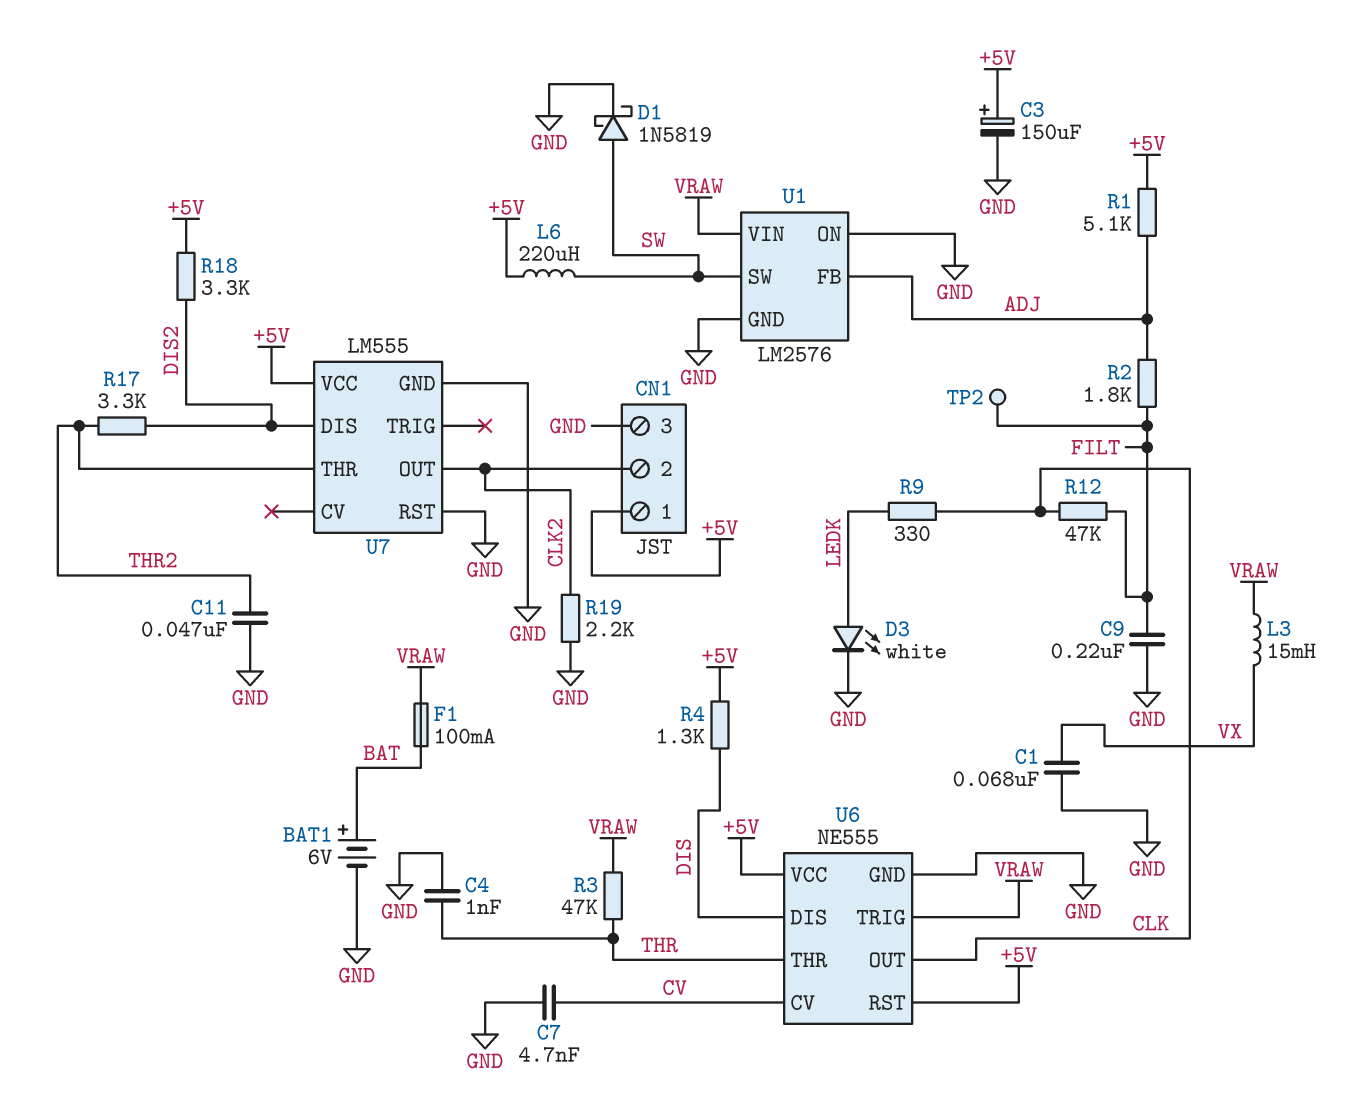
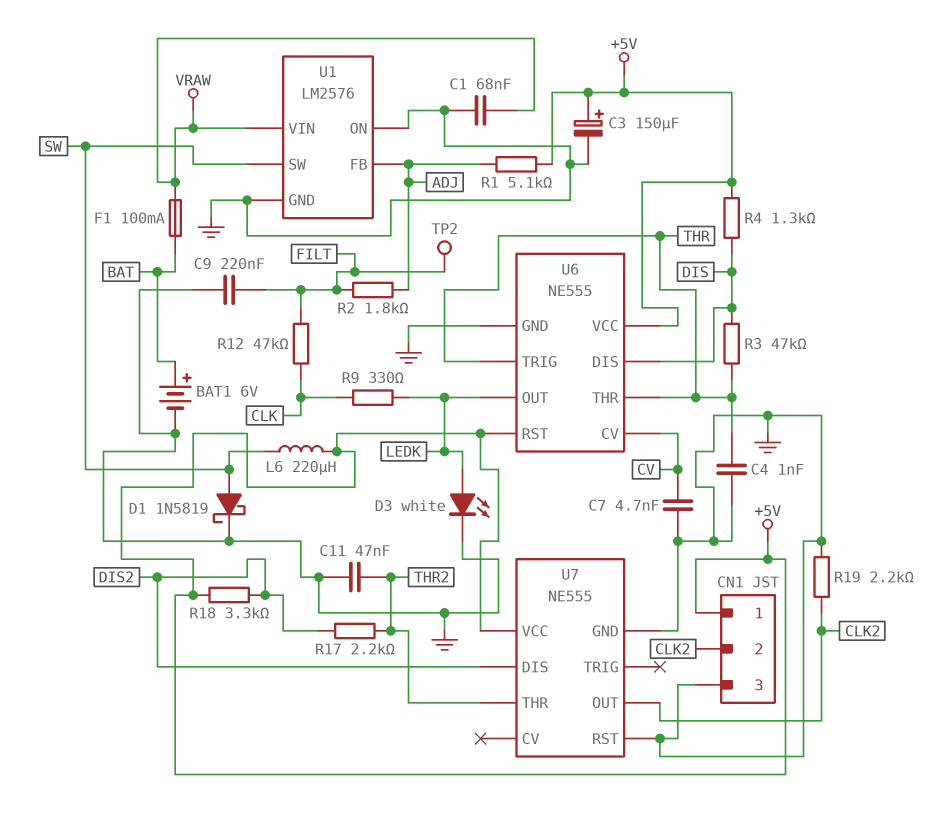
C1: 68nF (GND, VX) -> 68nF (GND, VRAW)
L3: 15mH (VRAW, VX) -> none
R3: 47k (THR, VRAW) -> 47k (DIS, THR)
R17: 3.3k (DIS2, THR2) -> 2.2k (DIS2, THR2)
U6 pin OUT: CLK -> LEDK
U6 pin TRIG: VRAW -> THR
U7: LM555 -> NE555

